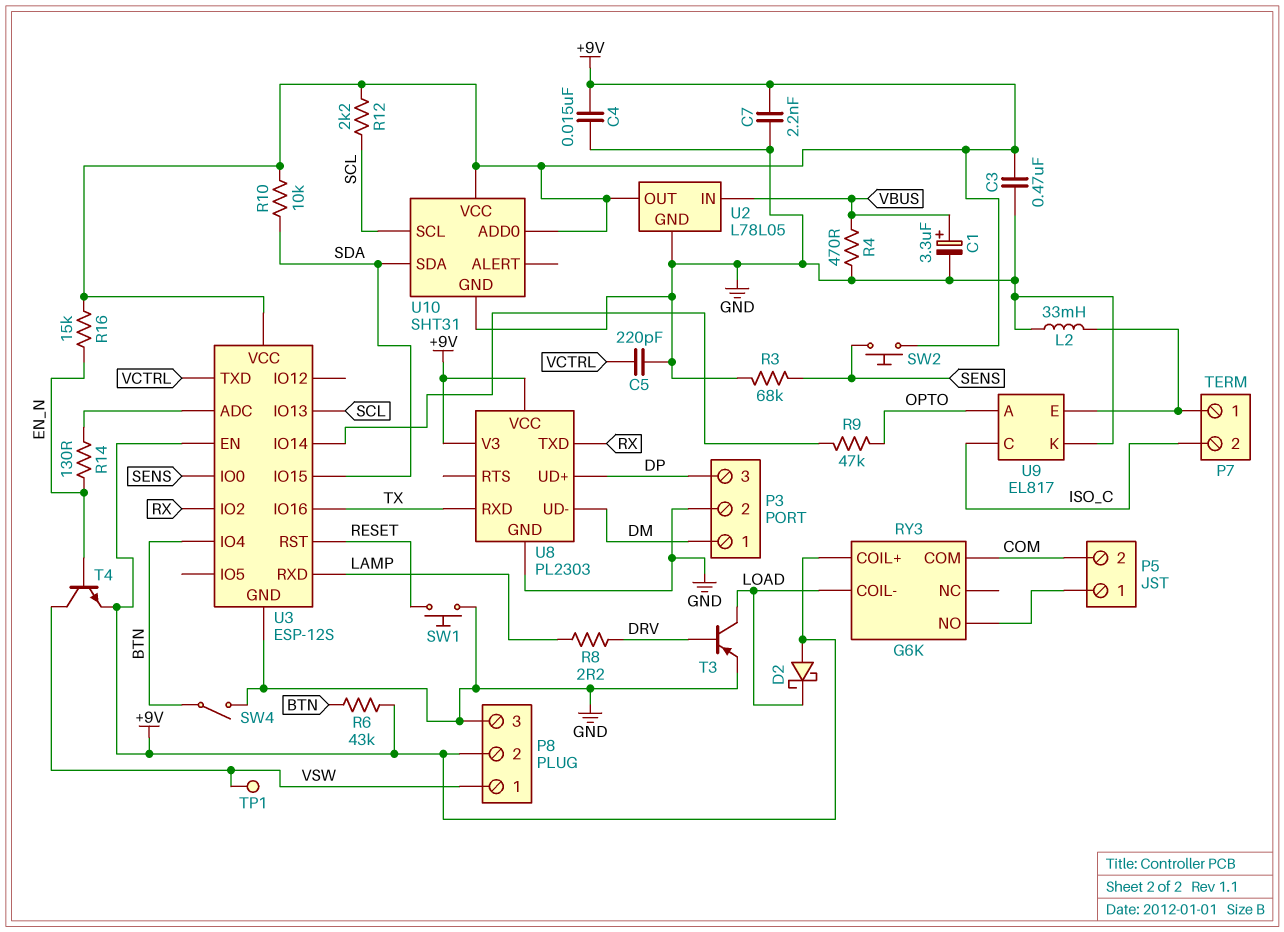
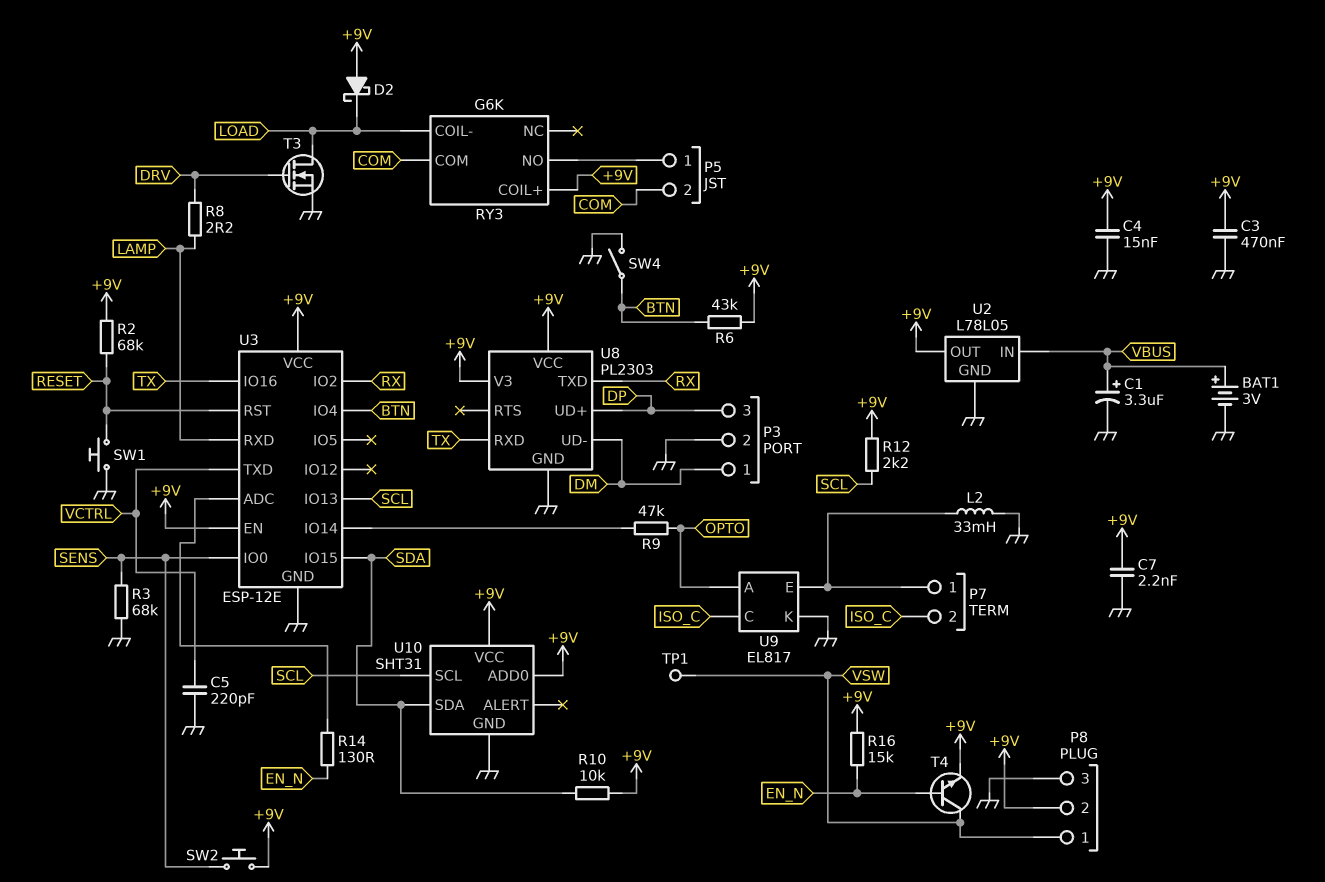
BAT1: none -> 3V (plus VBUS, minus GND)
R2: none -> 68k (+9V, RESET)
R4: 470 (GND, VBUS) -> none
T3: PNP (B DRV, C LOAD, E GND) -> NMOS (G DRV, D LOAD, S GND)
U3: ESP-12S -> ESP-12E

